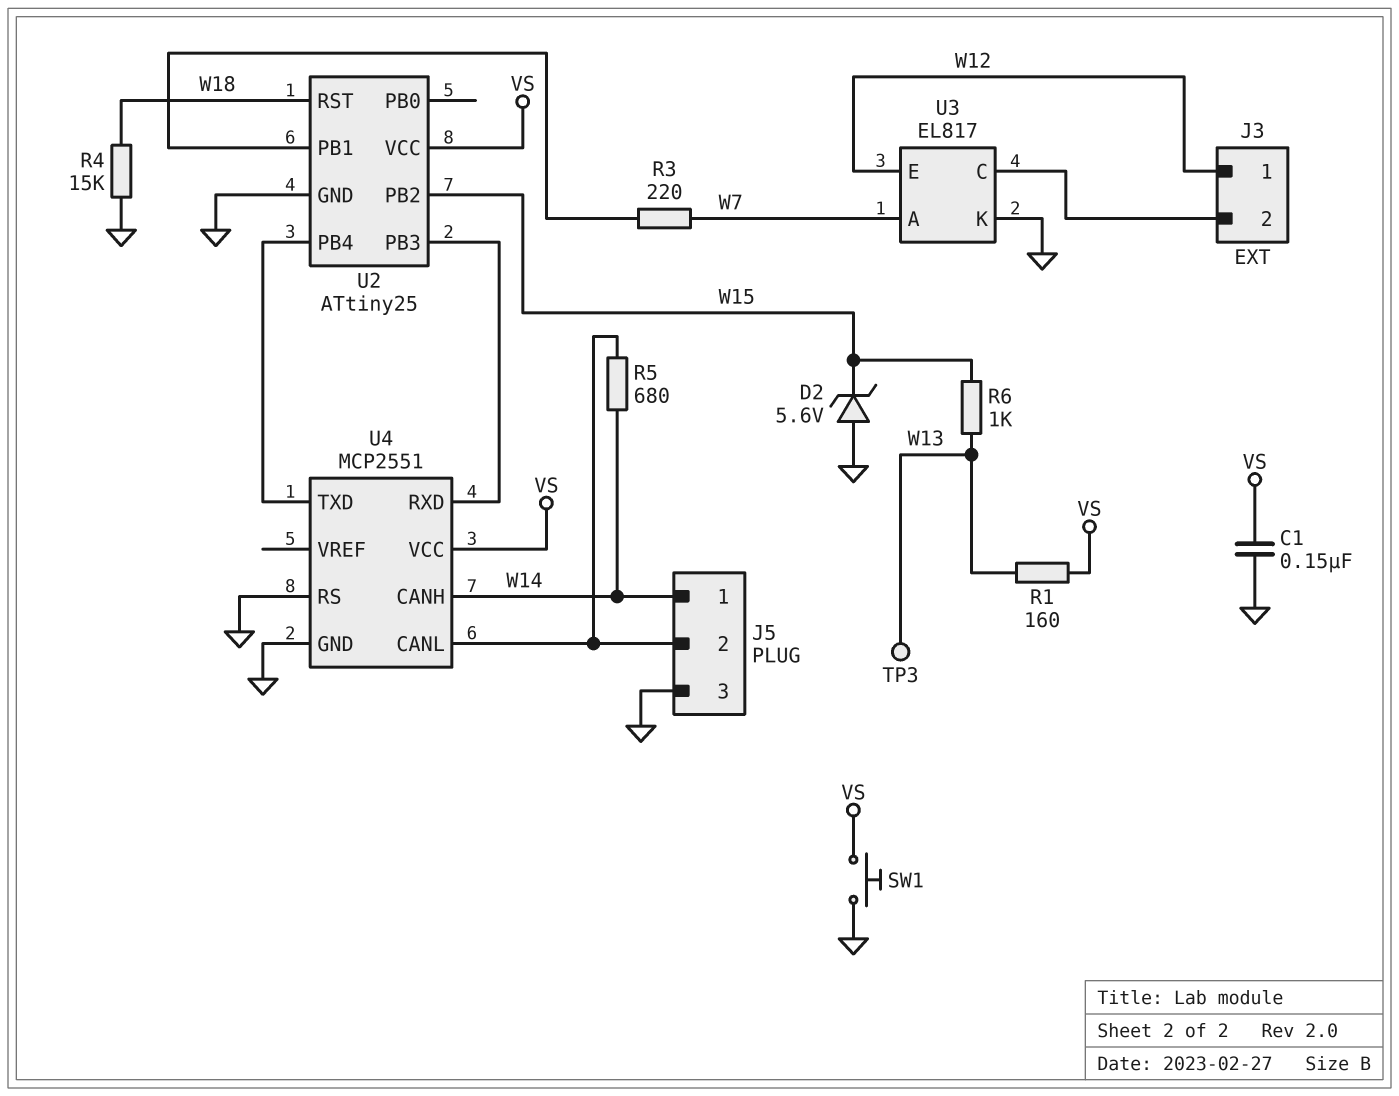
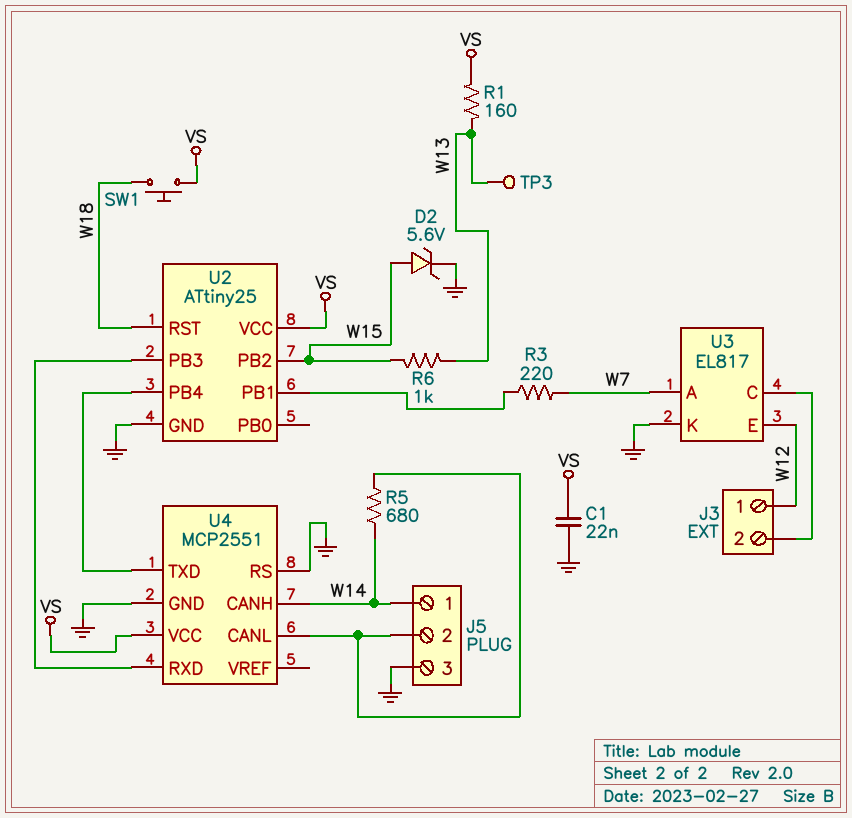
C1: 150nF (GND, VS) -> 22nF (GND, VS)
D2: zener 5.6V (A GND, K W15) -> zener 5.6V (A W15, K GND)
R4: 15k (GND, W18) -> none
SW1: button (GND, VS) -> button (VS, W18)

